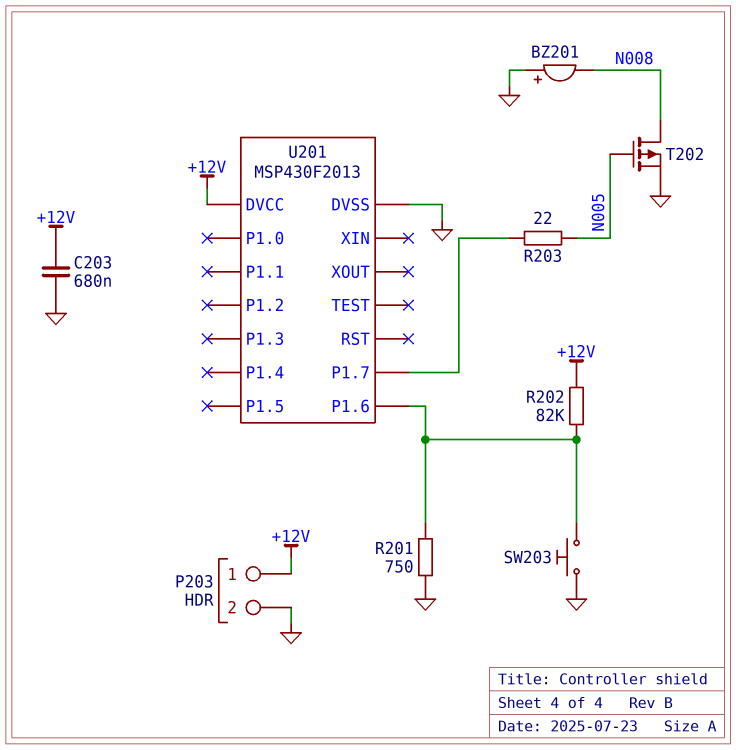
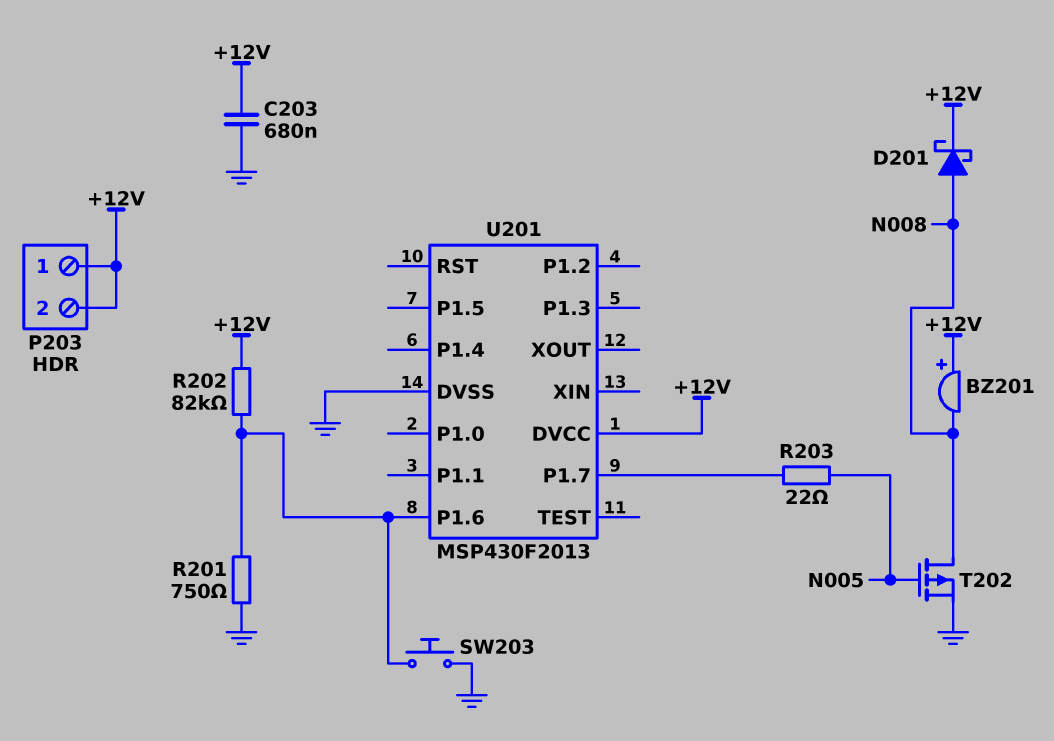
BZ201: buzzer (plus GND, minus N008) -> buzzer (plus +12V, minus N008)
D201: none -> schottky (A N008, K +12V)
P203 pin 2: GND -> +12V

